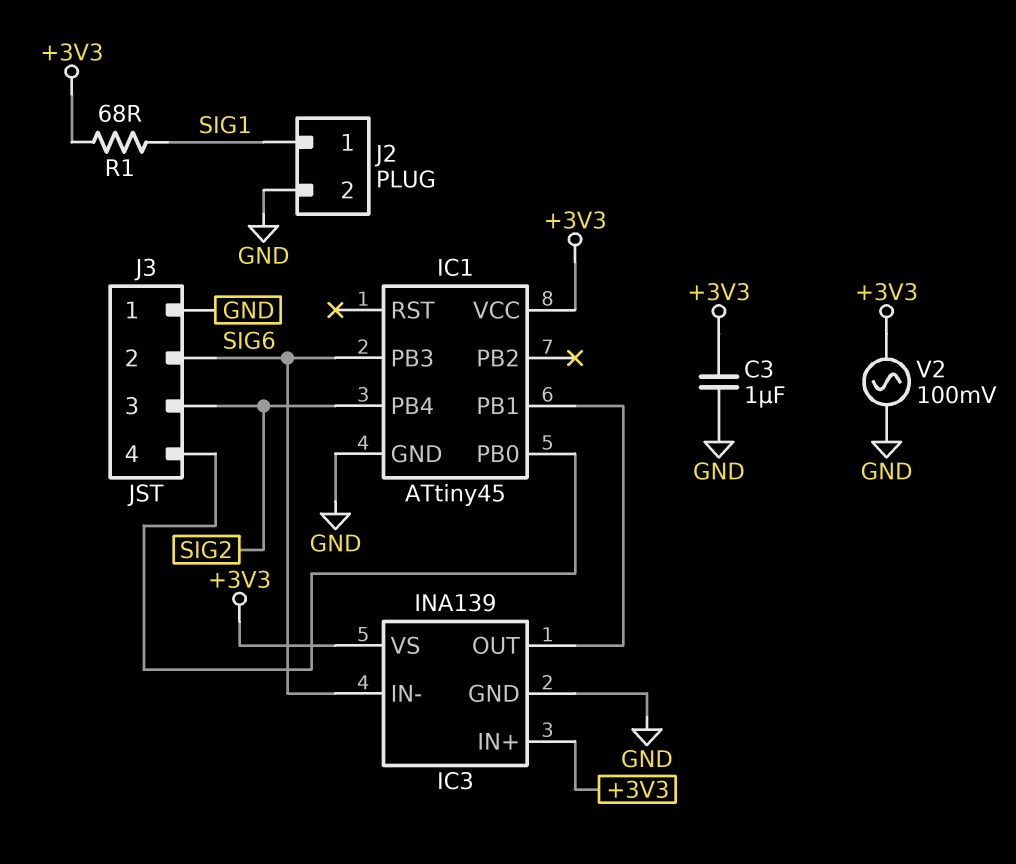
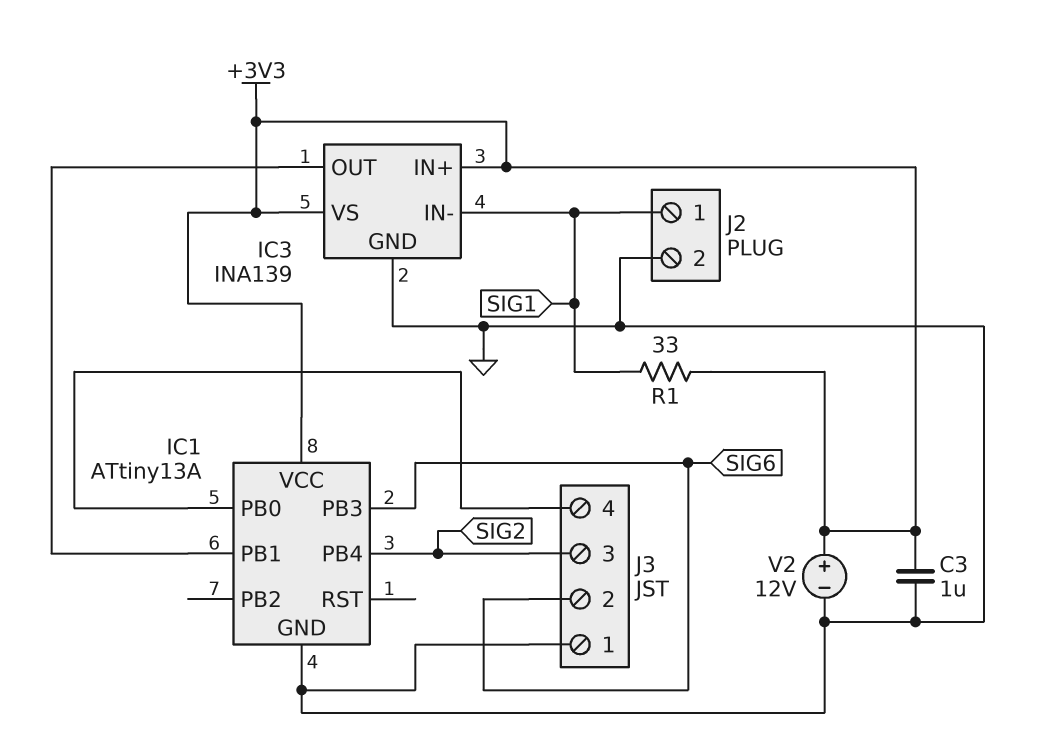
IC1: ATtiny45 -> ATtiny13A
IC3 pin IN-: SIG6 -> SIG1
R1: 68 (+3V3, SIG1) -> 33 (+3V3, SIG1)
V2: AC 100mV (+3V3, GND) -> 12V (plus +3V3, minus GND)

